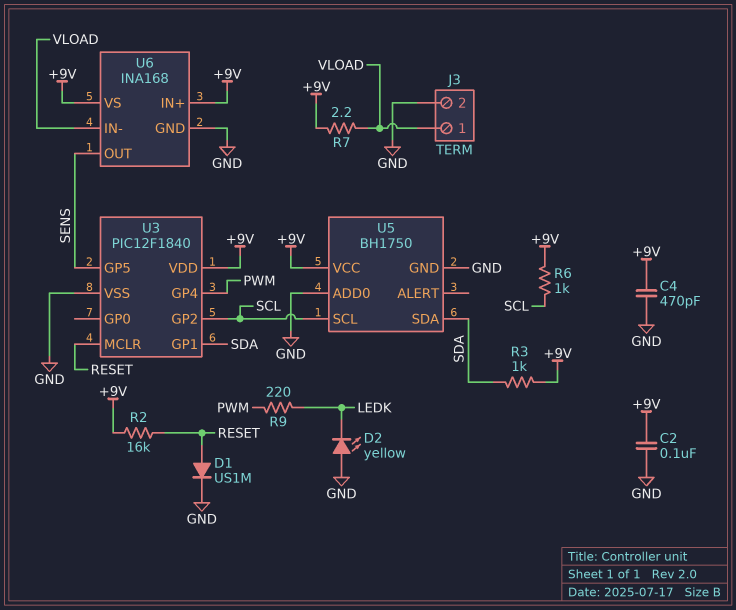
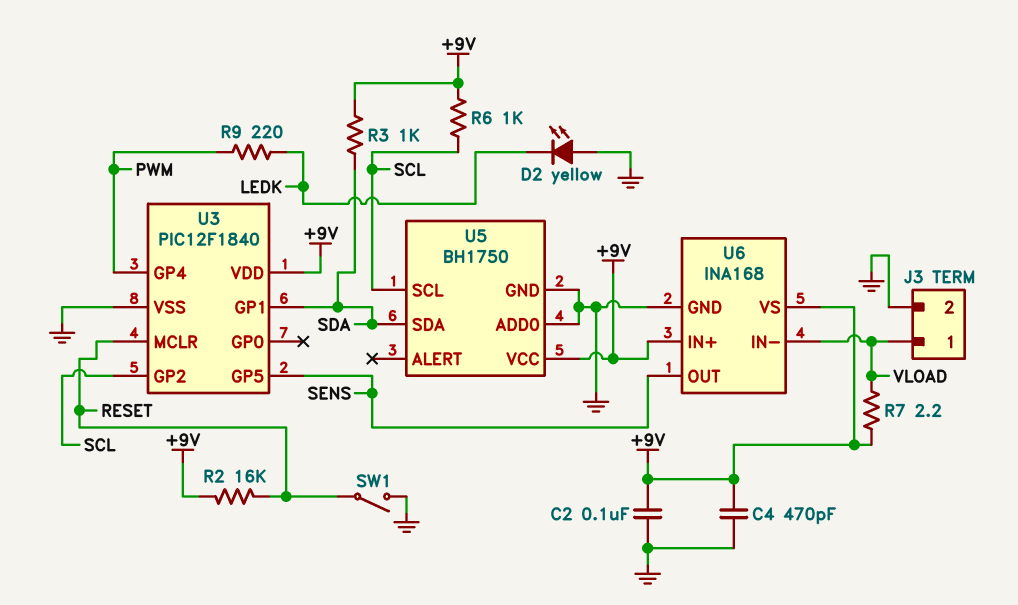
D1: diode US1M (A RESET, K GND) -> none
SW1: none -> switch (GND, RESET)

